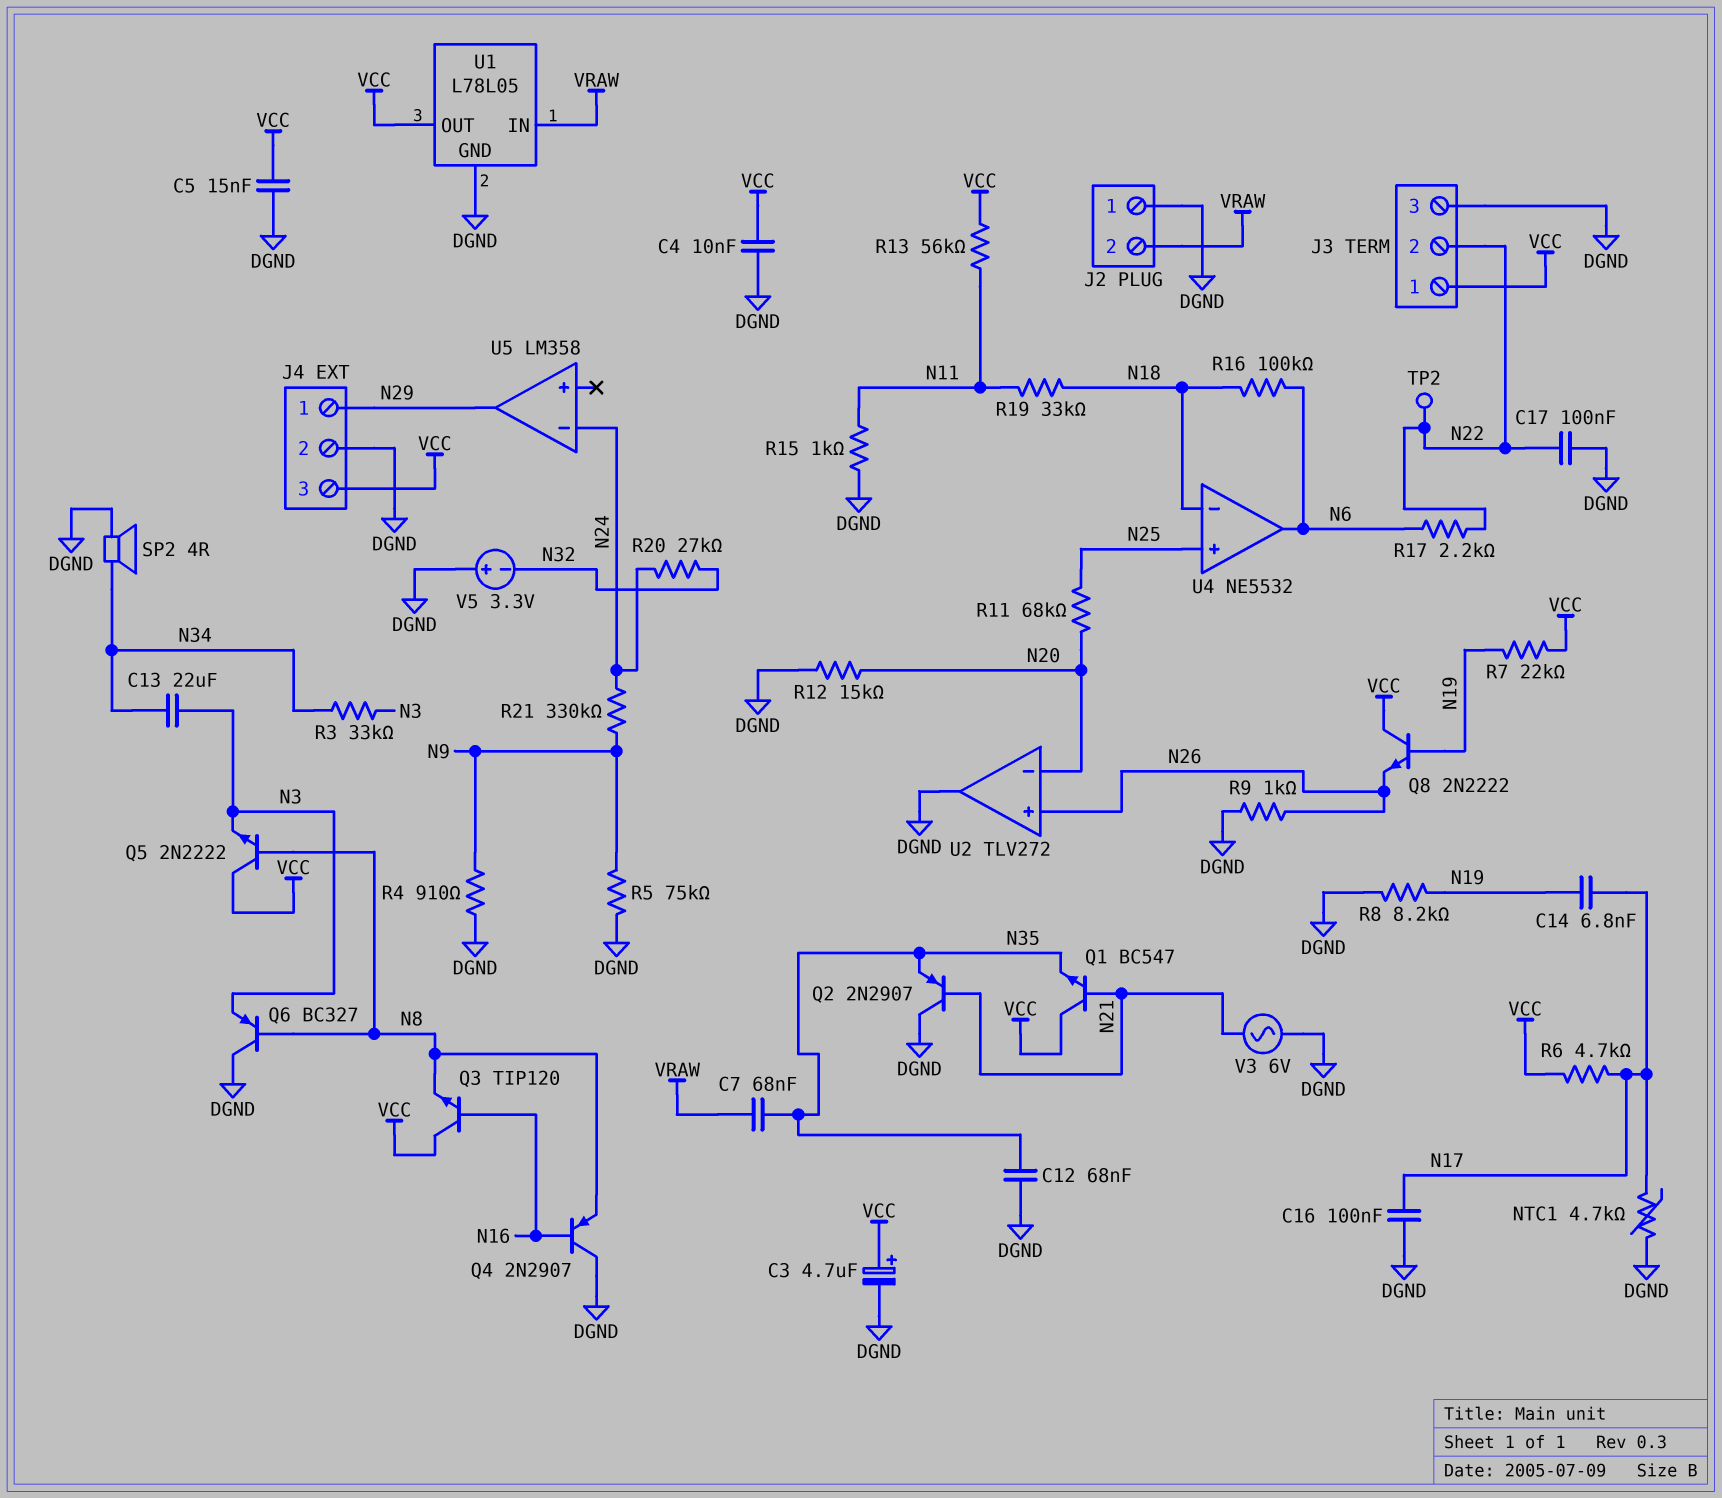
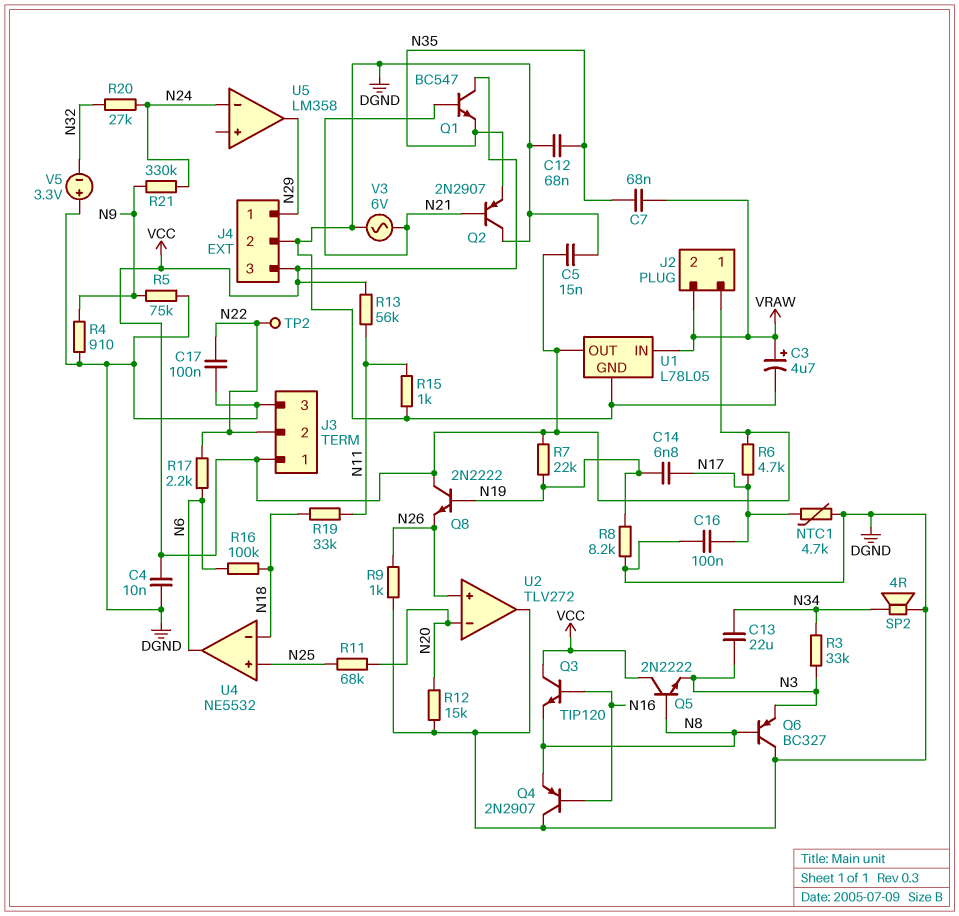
C3: 4.7uF (plus VCC, minus DGND) -> 4.7uF (plus VRAW, minus DGND)
J2 pin 1: DGND -> VCC

